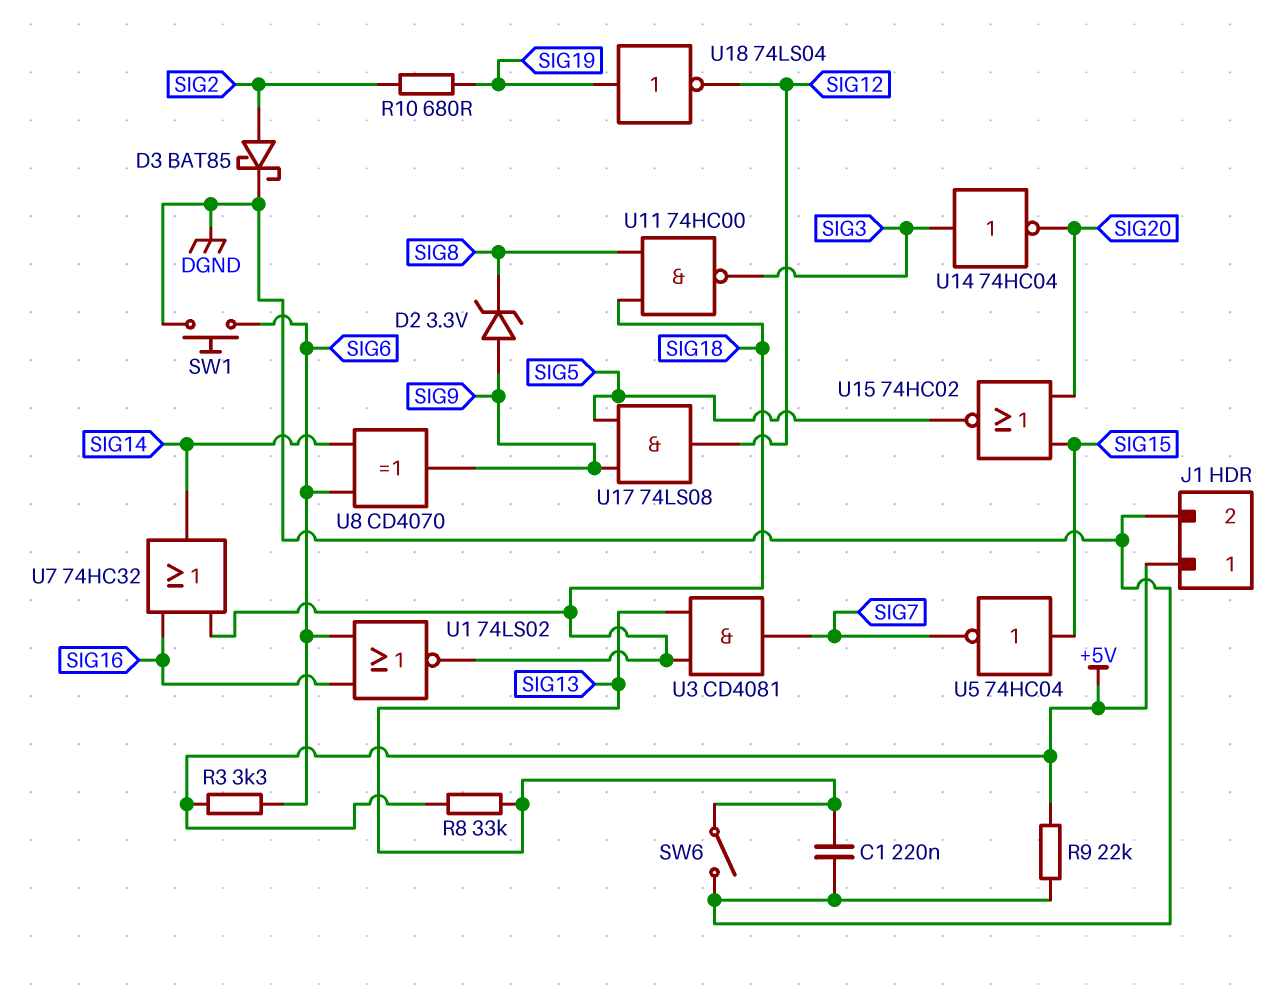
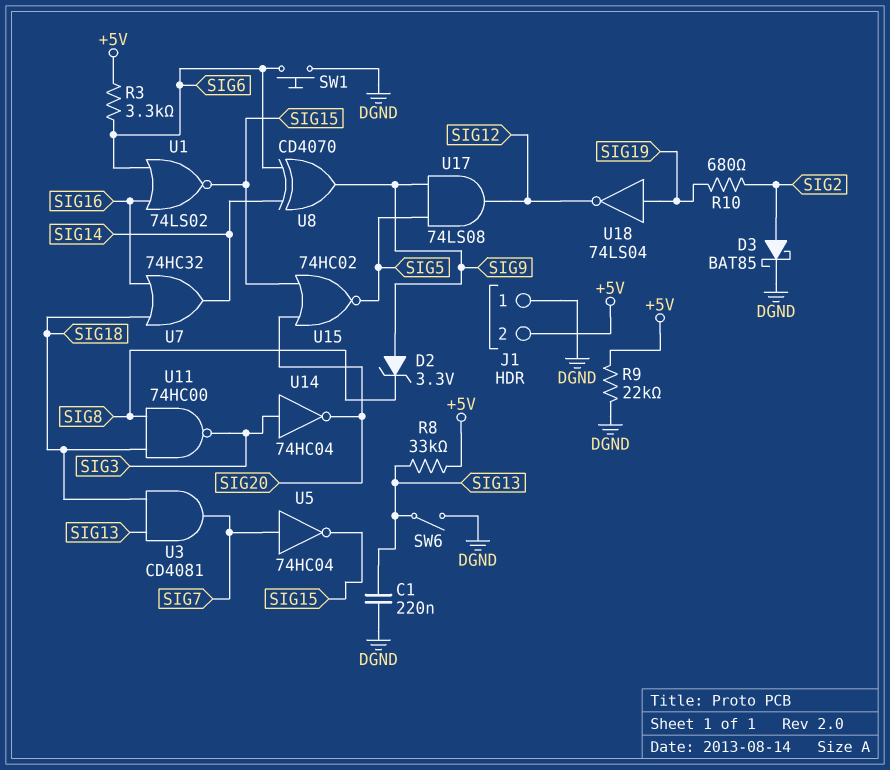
J1 pin 1: +5V -> DGND
J1 pin 2: DGND -> +5V
U1: NOR 74LS02 (in SIG6, in SIG16, out SIG18) -> NOR 74LS02 (in SIG6, in SIG16, out SIG15)
U5: NOT 74HC04 (in SIG15, out SIG7) -> NOT 74HC04 (in SIG7, out SIG15)

